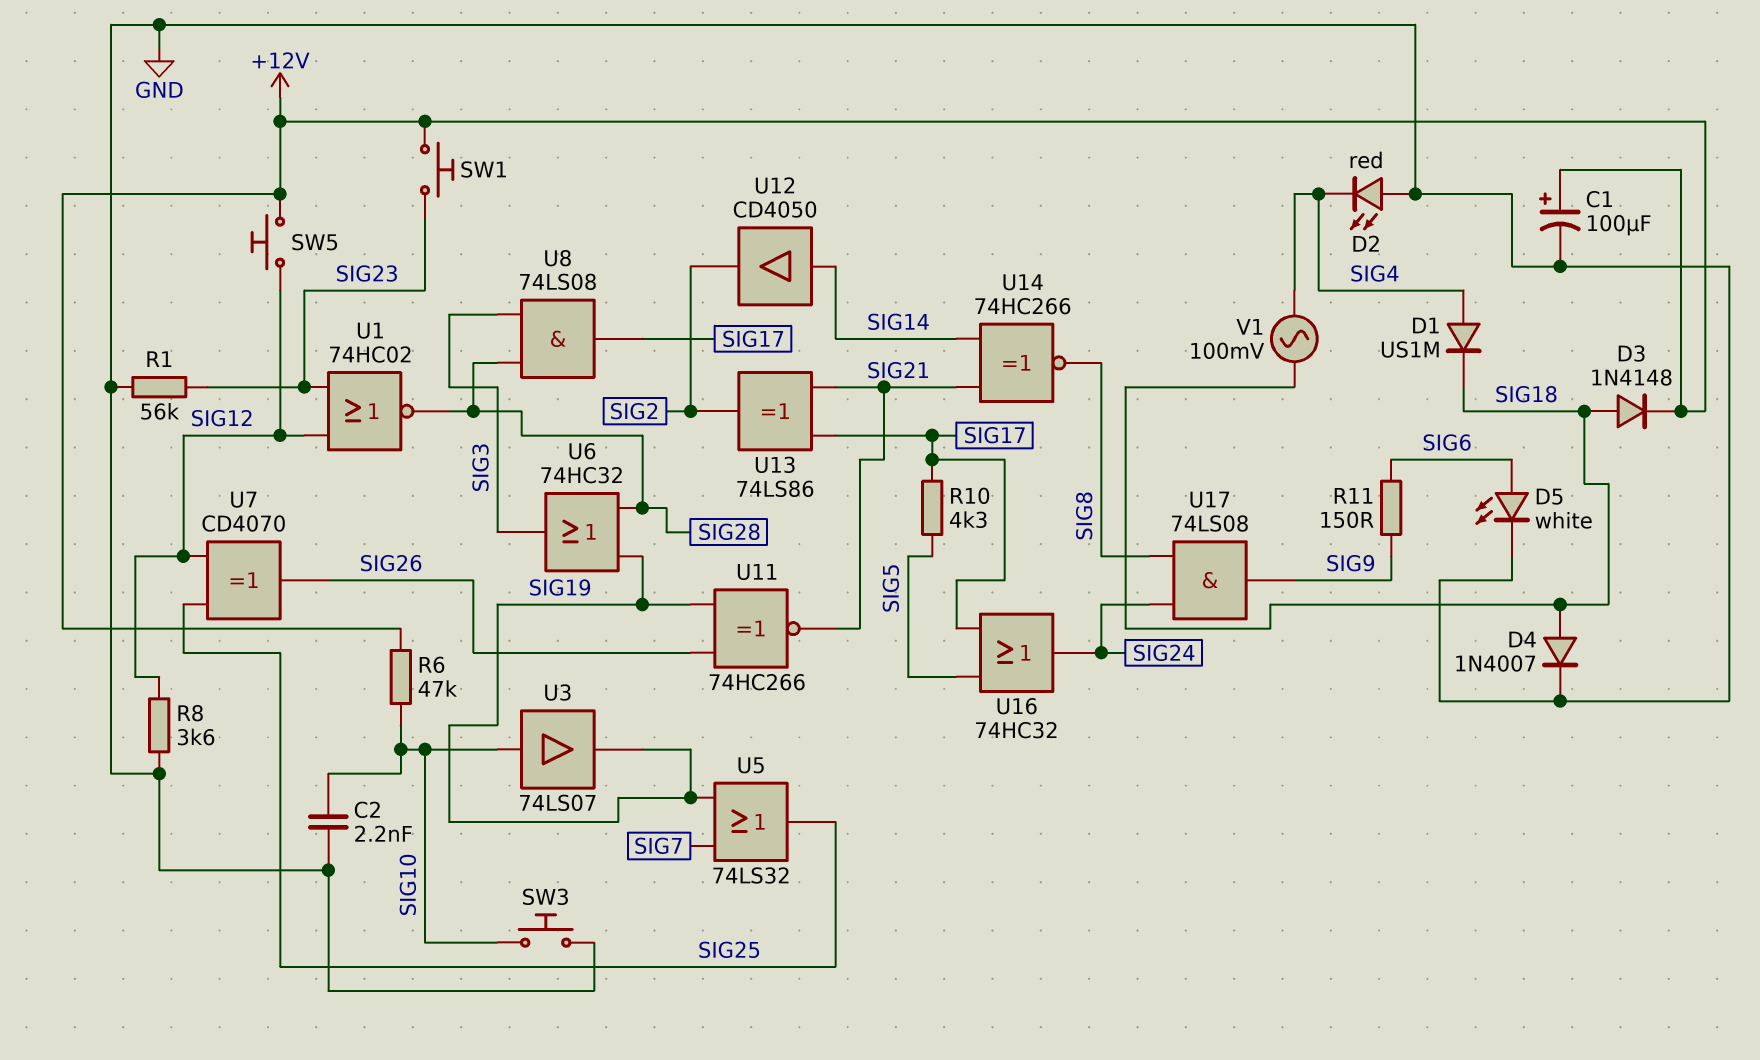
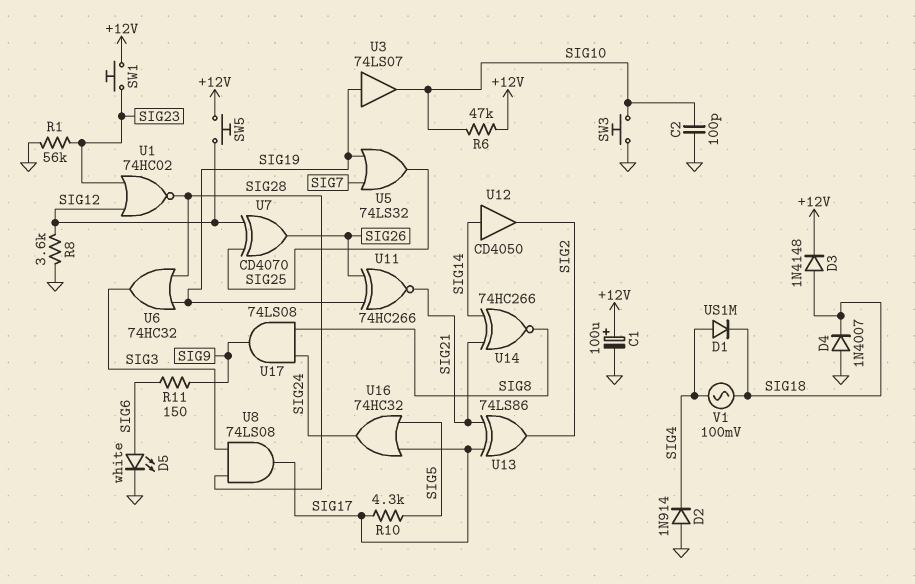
C2: 2.2nF (GND, SIG10) -> 100pF (GND, SIG10)
D2: LED red (A GND, K SIG4) -> diode 1N914 (A GND, K SIG4)
D4: diode 1N4007 (A SIG18, K GND) -> diode 1N4007 (A GND, K SIG18)
U3: buffer 74LS07 (in SIG10, out SIG19) -> buffer 74LS07 (in SIG19, out SIG10)

